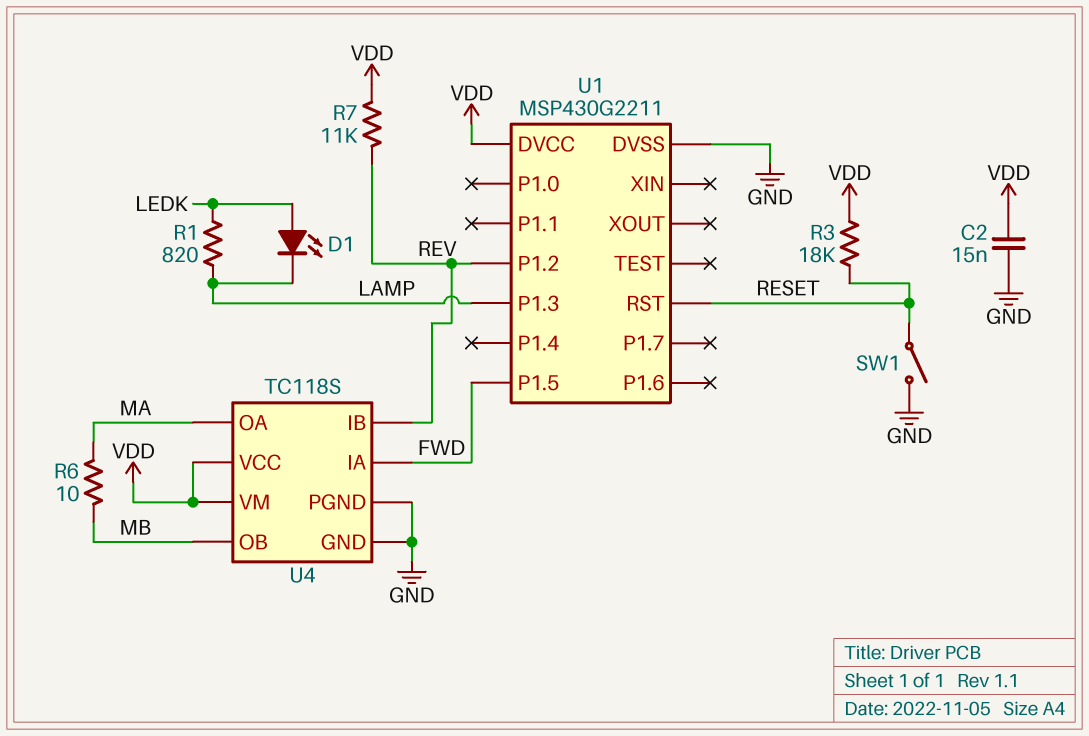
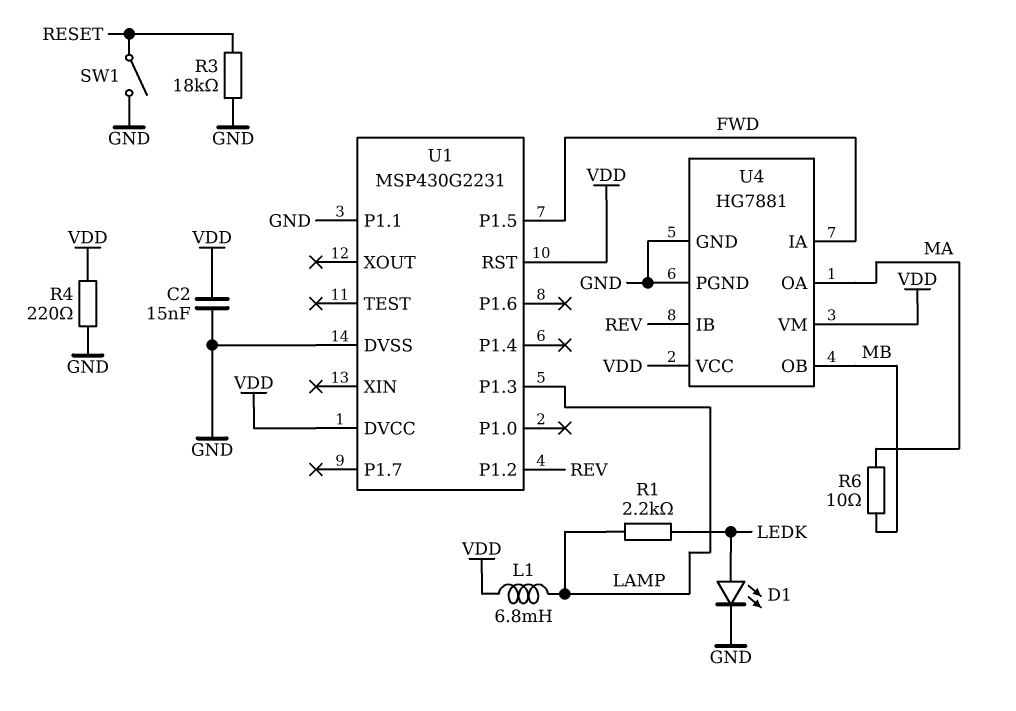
D1: LED (A LEDK, K LAMP) -> LED (A LEDK, K GND)
L1: none -> 6.8mH (LAMP, VDD)
R1: 820 (LAMP, LEDK) -> 2.2k (LAMP, LEDK)
R3: 18k (RESET, VDD) -> 18k (GND, RESET)
R4: none -> 220 (GND, VDD)
R7: 11k (REV, VDD) -> none
U1: MSP430G2211 -> MSP430G2231
U1 pin P1.1: none -> GND
U1 pin RST: RESET -> VDD
U4: TC118S -> HG7881

